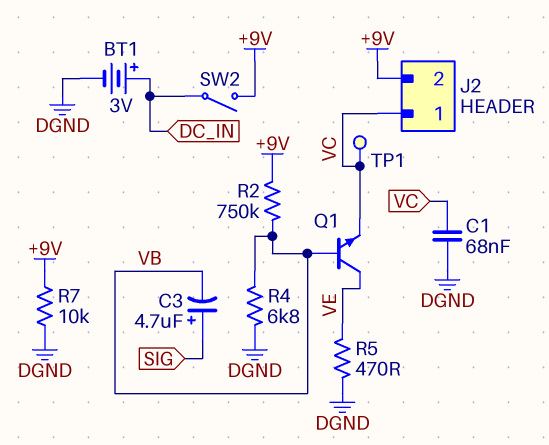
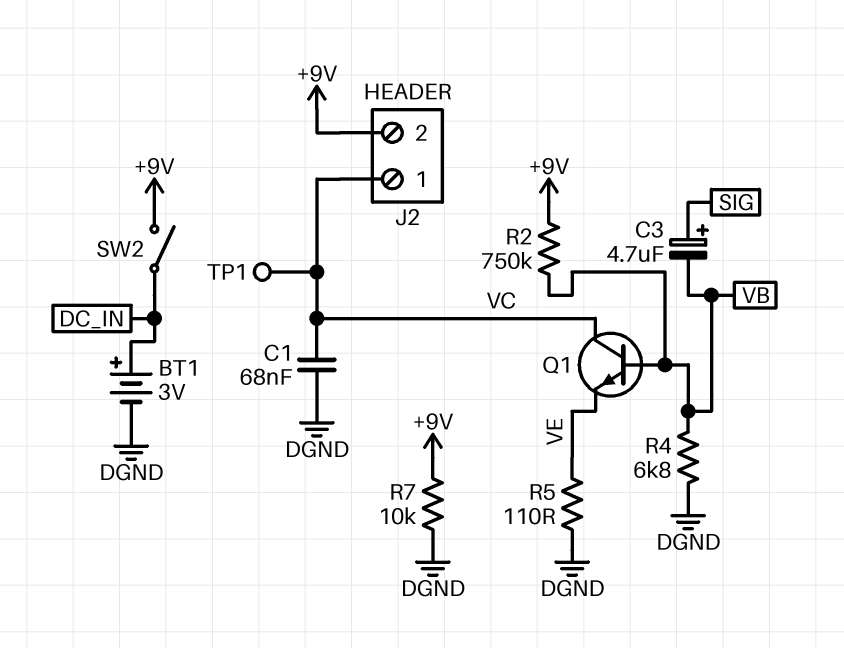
Q1: NPN (B VB, C VE, E VC) -> NPN (B VB, C VC, E VE)
R5: 470 (DGND, VE) -> 110 (DGND, VE)

